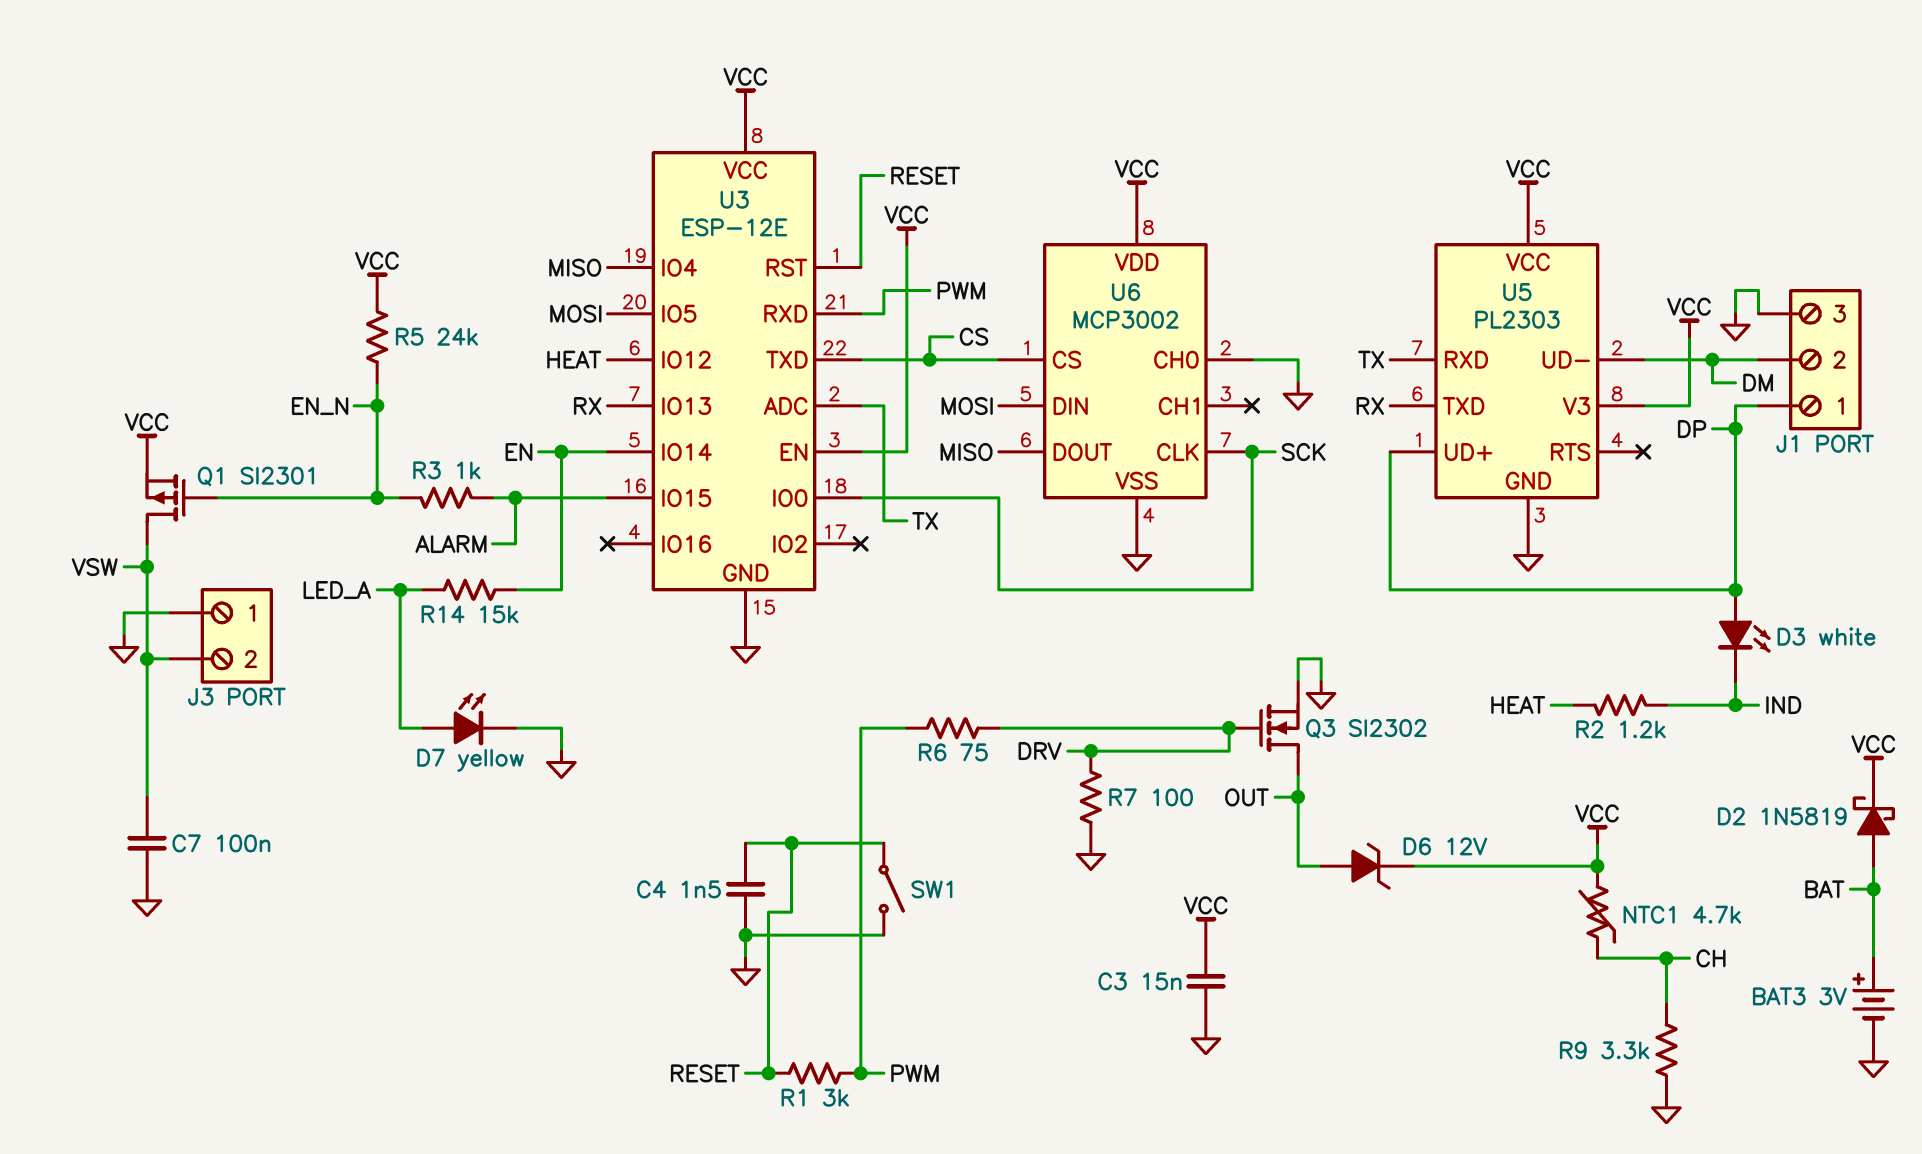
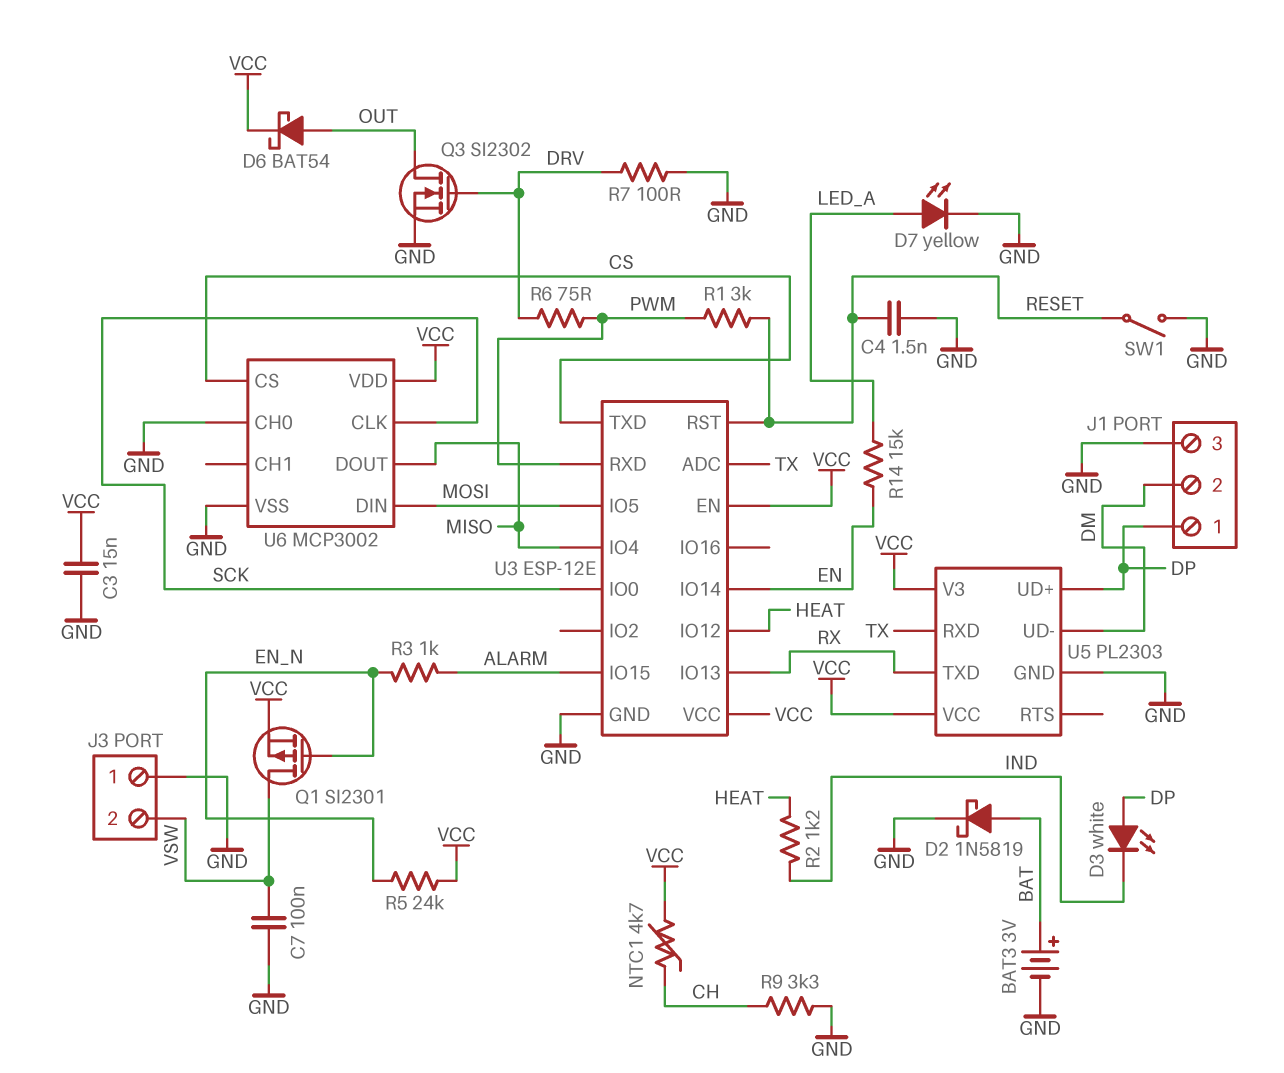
D2: schottky 1N5819 (A BAT, K VCC) -> schottky 1N5819 (A BAT, K GND)
D6: zener 12V (A OUT, K VCC) -> schottky BAT54 (A OUT, K VCC)

